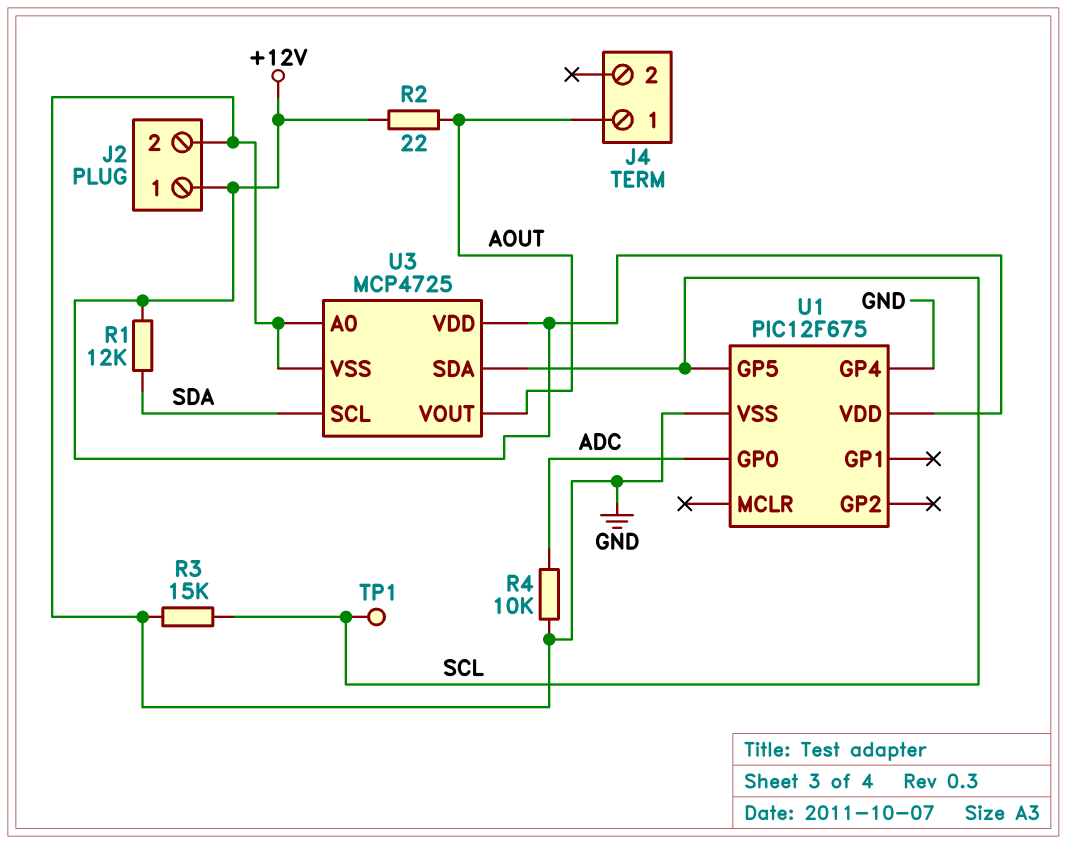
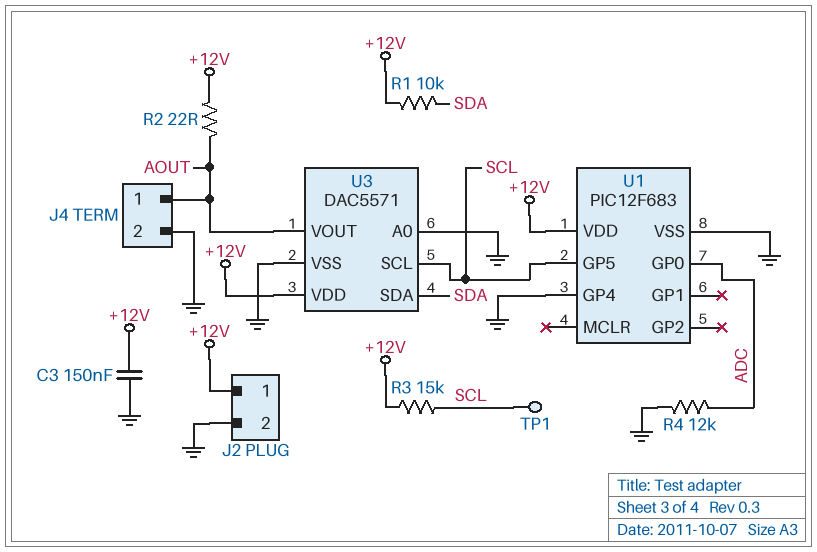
C3: none -> 150nF (+12V, GND)
J4 pin 2: none -> GND
R1: 12k (+12V, SDA) -> 10k (+12V, SDA)
R3: 15k (GND, SCL) -> 15k (+12V, SCL)
R4: 10k (ADC, GND) -> 12k (ADC, GND)
U1: PIC12F675 -> PIC12F683
U3: MCP4725 -> DAC5571
U3 pin SCL: SDA -> SCL
U3 pin SDA: SCL -> SDA

